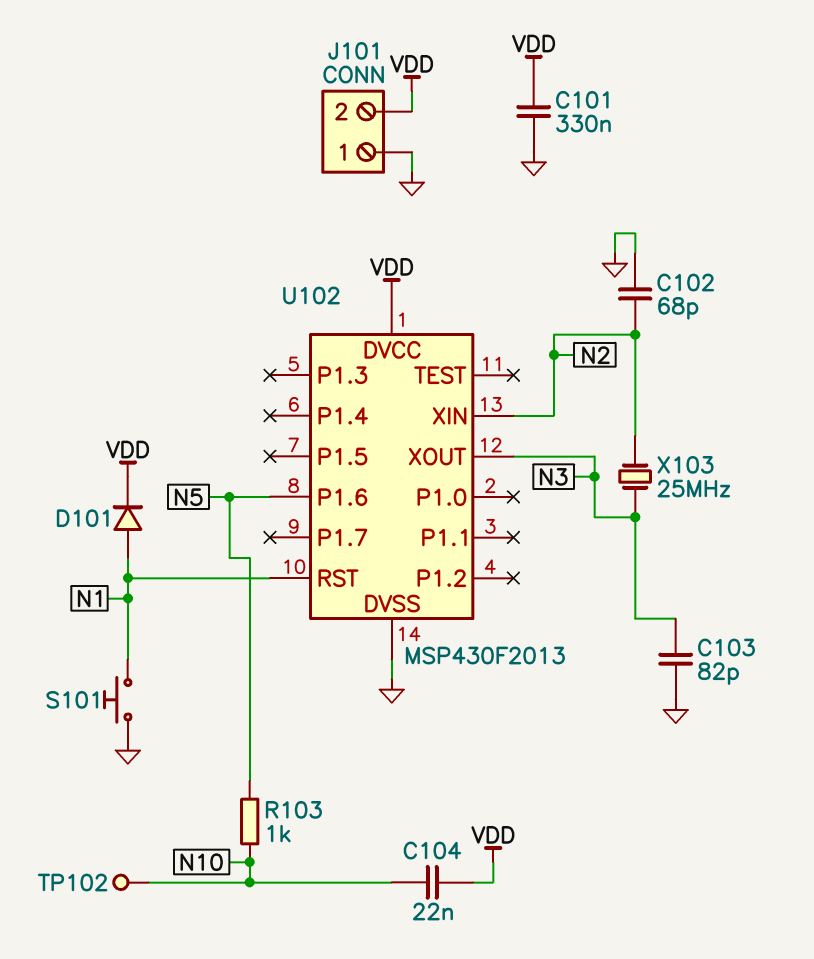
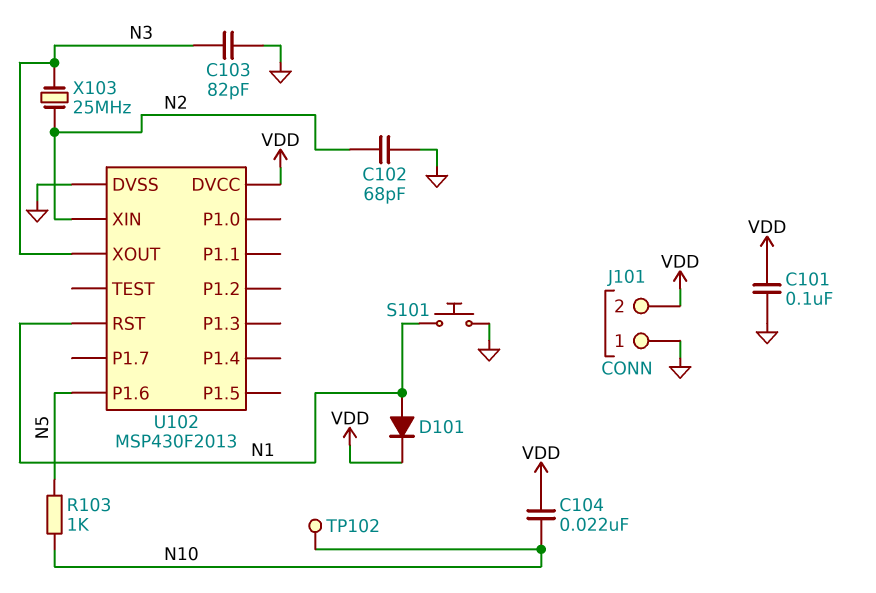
C101: 330nF (GND, VDD) -> 100nF (GND, VDD)

